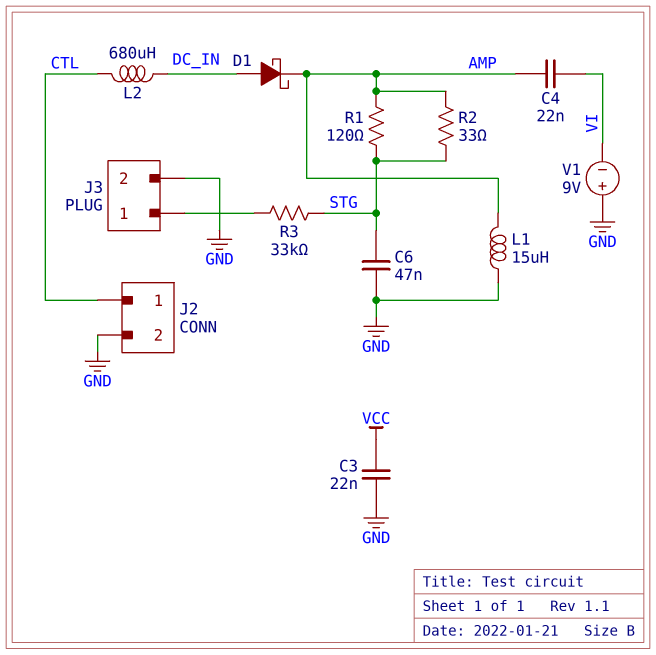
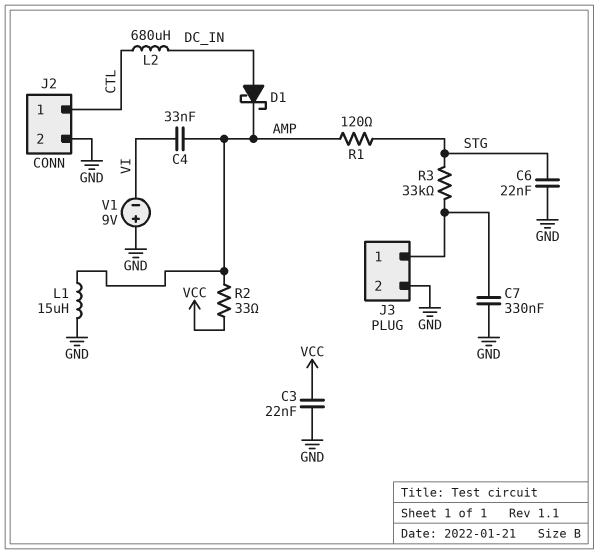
C4: 22nF (AMP, VI) -> 33nF (AMP, VI)
C6: 47nF (GND, STG) -> 22nF (GND, STG)
C7: none -> 330nF (GND, J3/1)
R2: 33 (AMP, STG) -> 33 (AMP, VCC)

